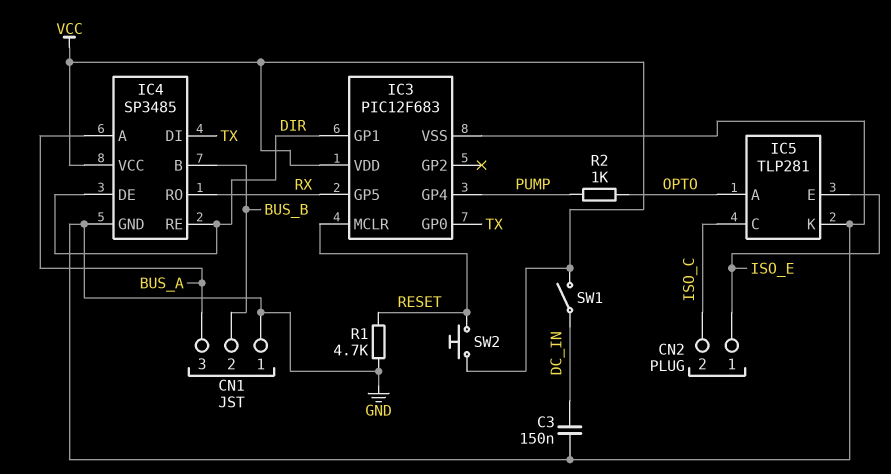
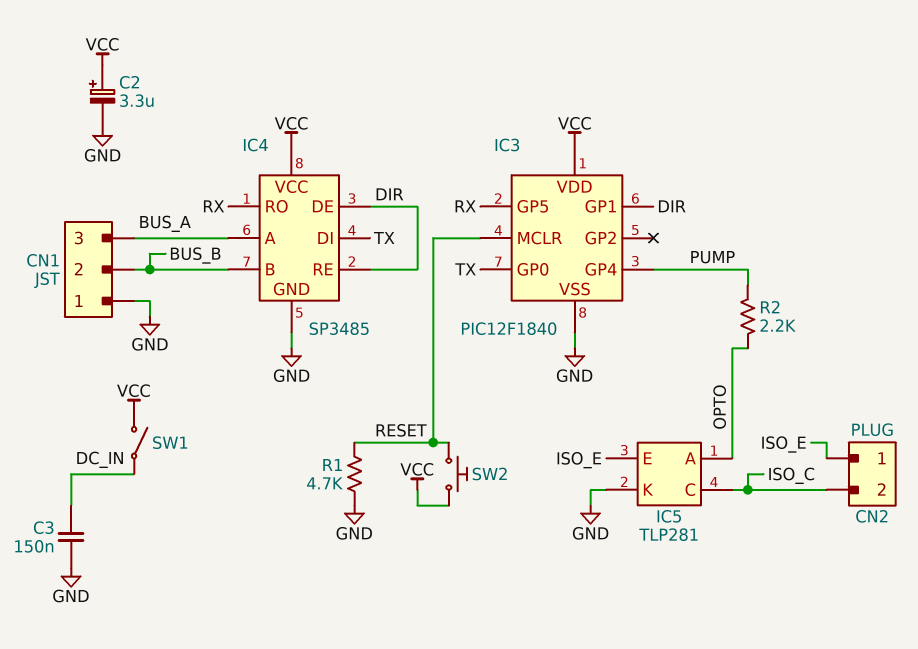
C2: none -> 3.3uF (plus VCC, minus GND)
IC3: PIC12F683 -> PIC12F1840
R2: 1k (OPTO, PUMP) -> 2.2k (OPTO, PUMP)

